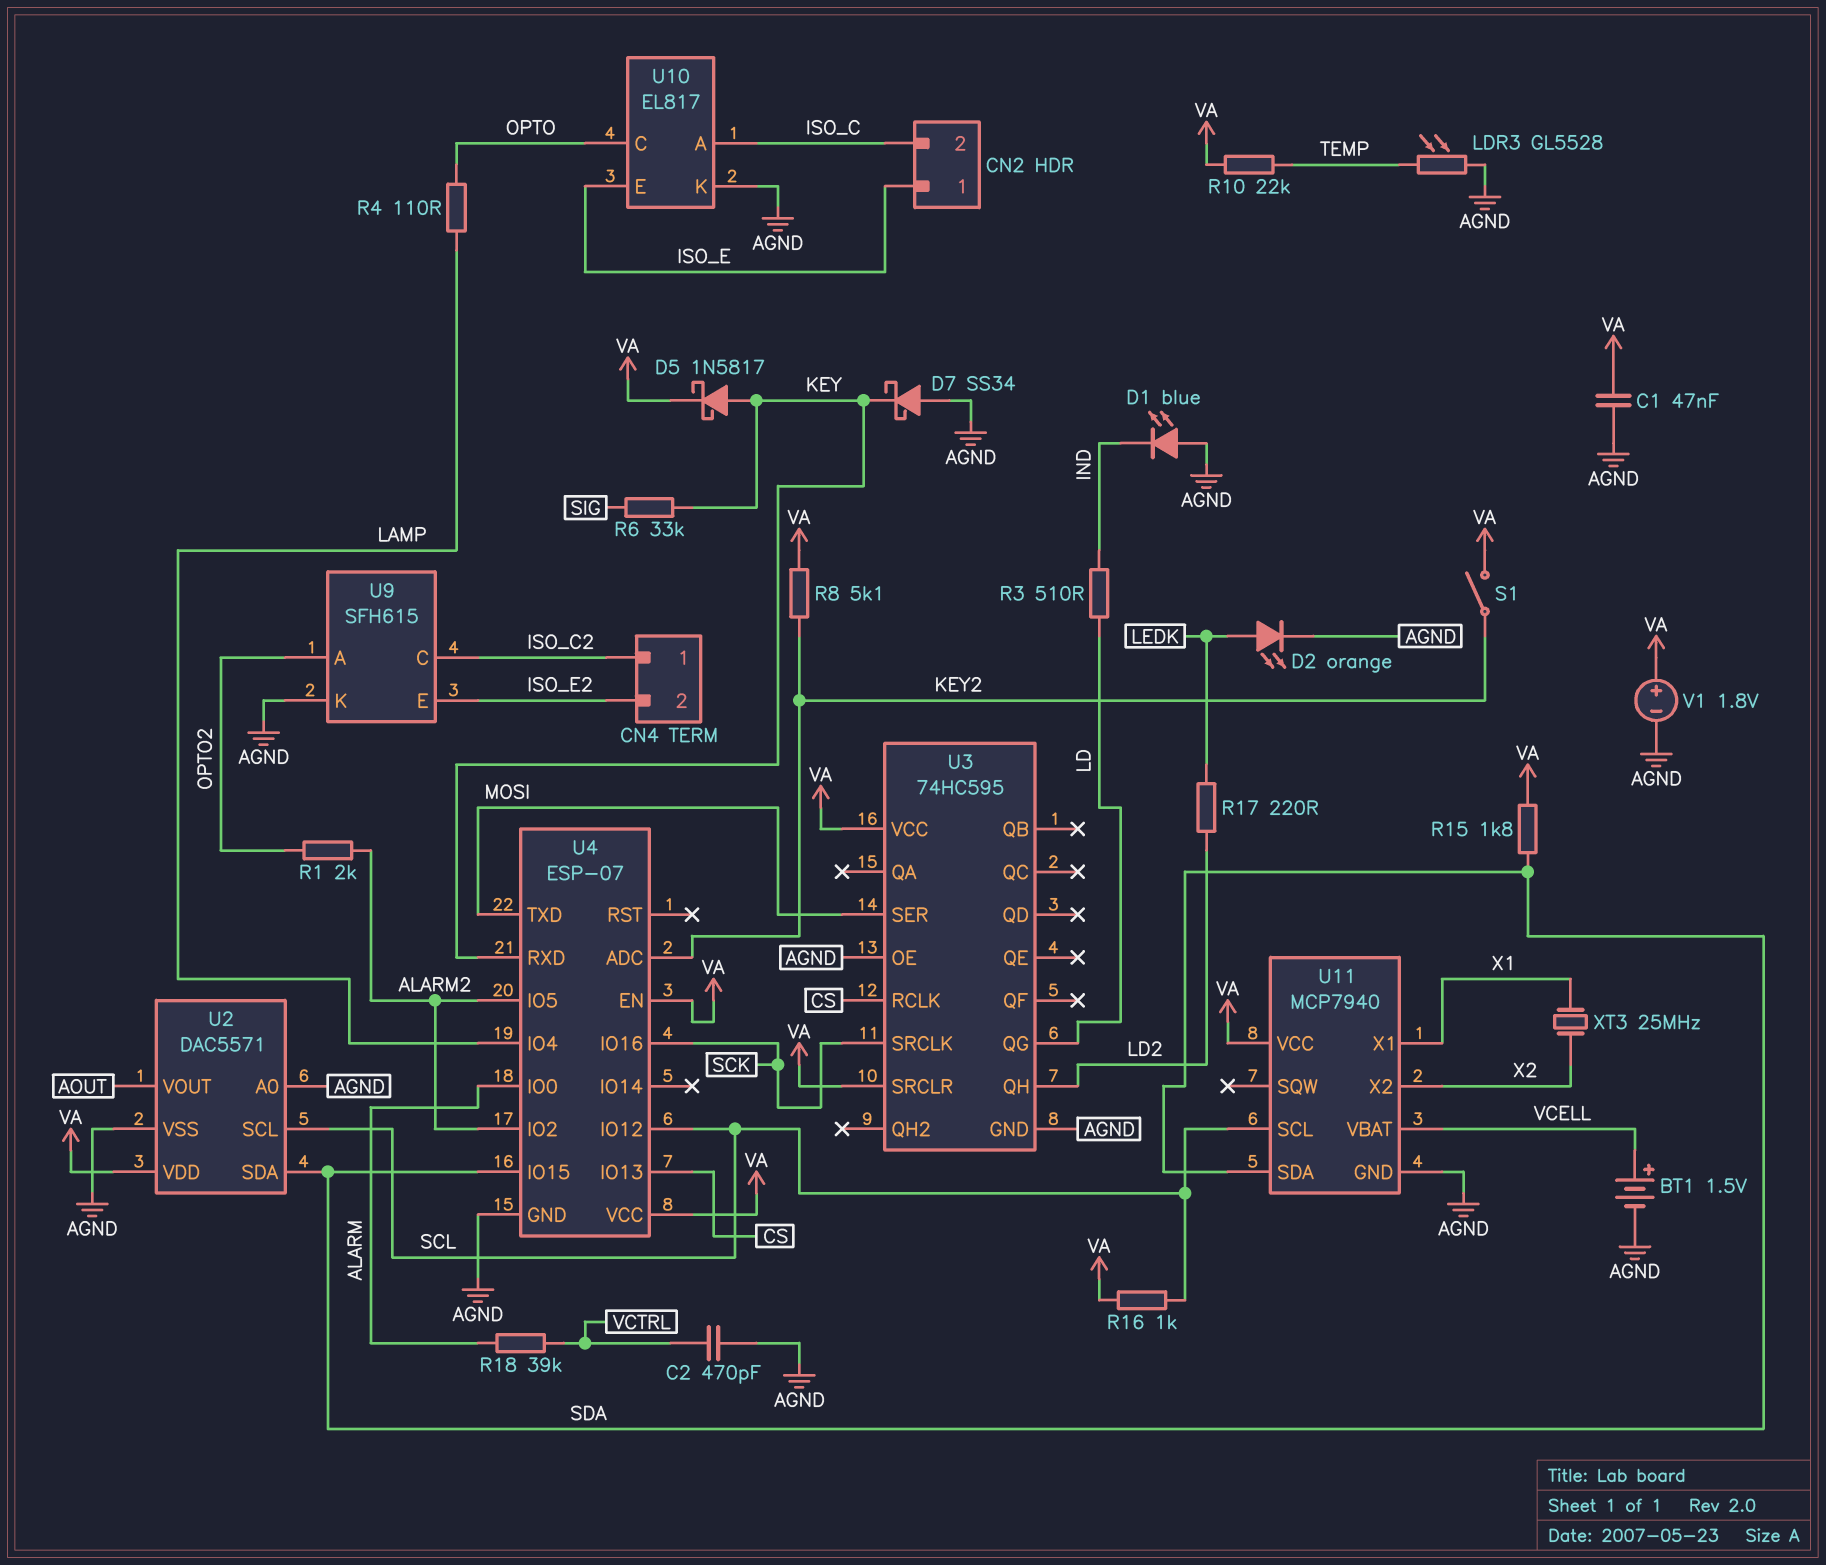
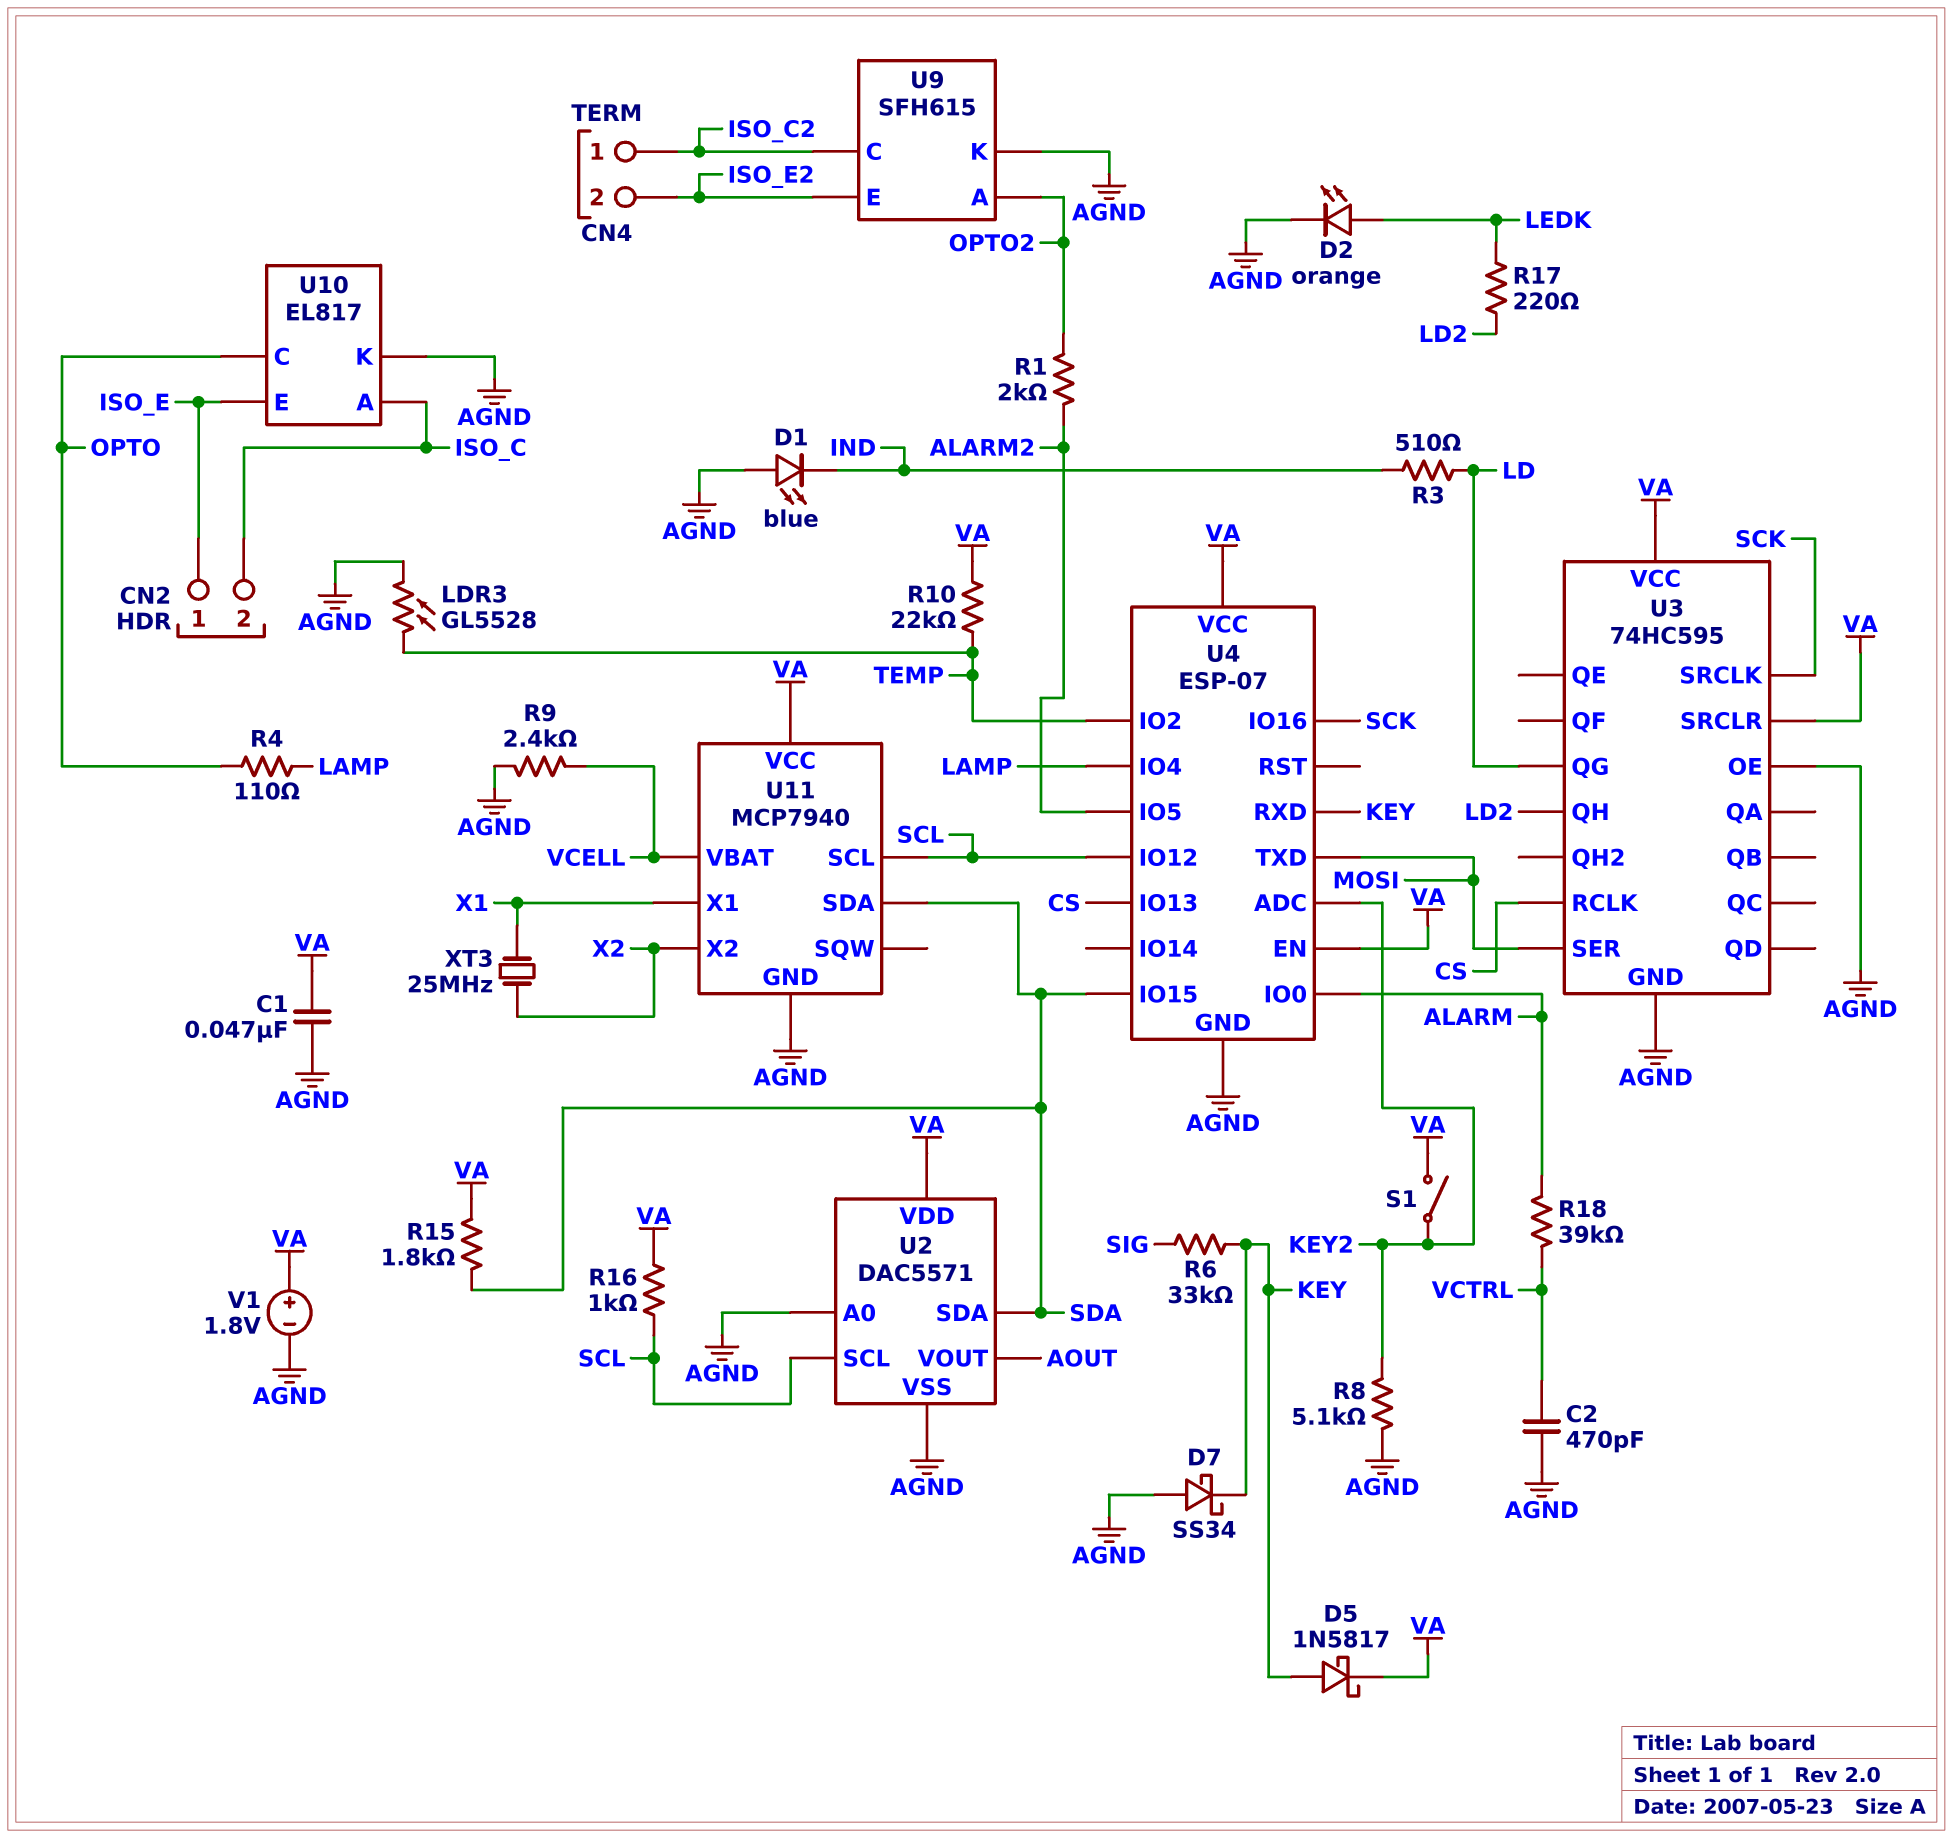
BT1: 1.5V (plus VCELL, minus AGND) -> none
R8: 5.1k (KEY2, VA) -> 5.1k (AGND, KEY2)
R9: none -> 2.4k (AGND, VCELL)
U4 pin IO2: ALARM2 -> TEMP

